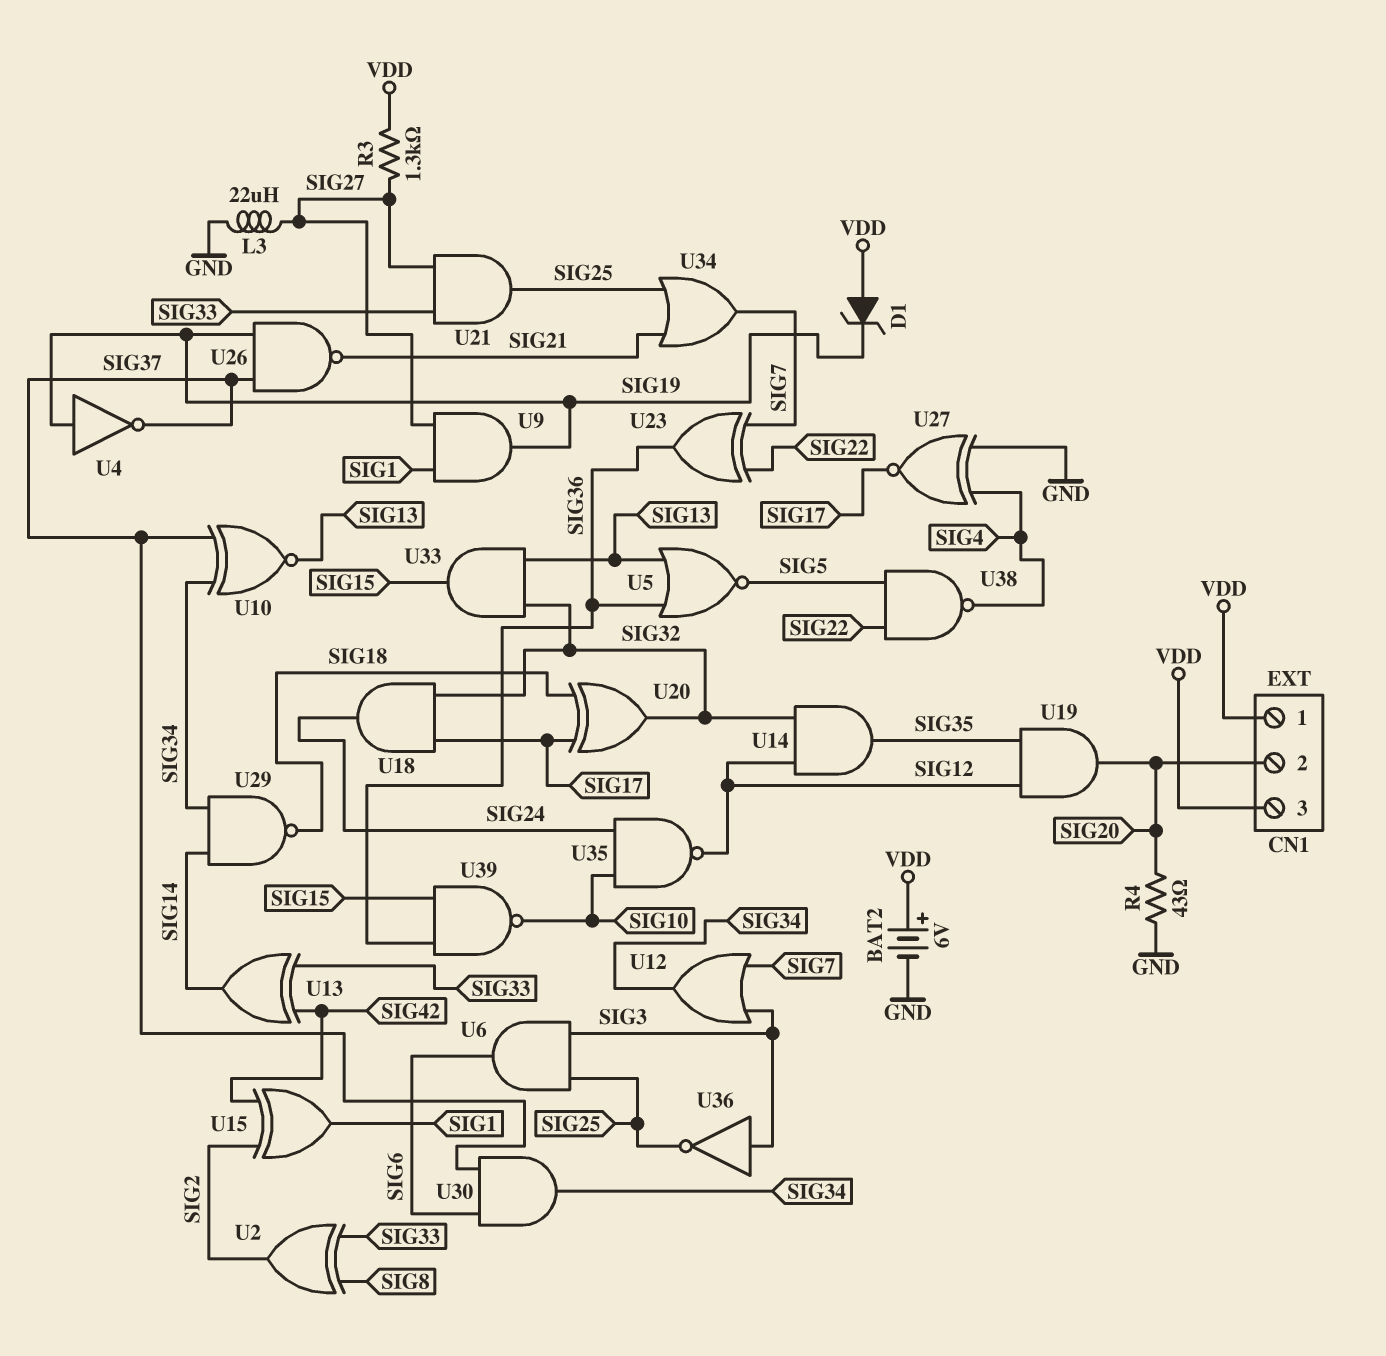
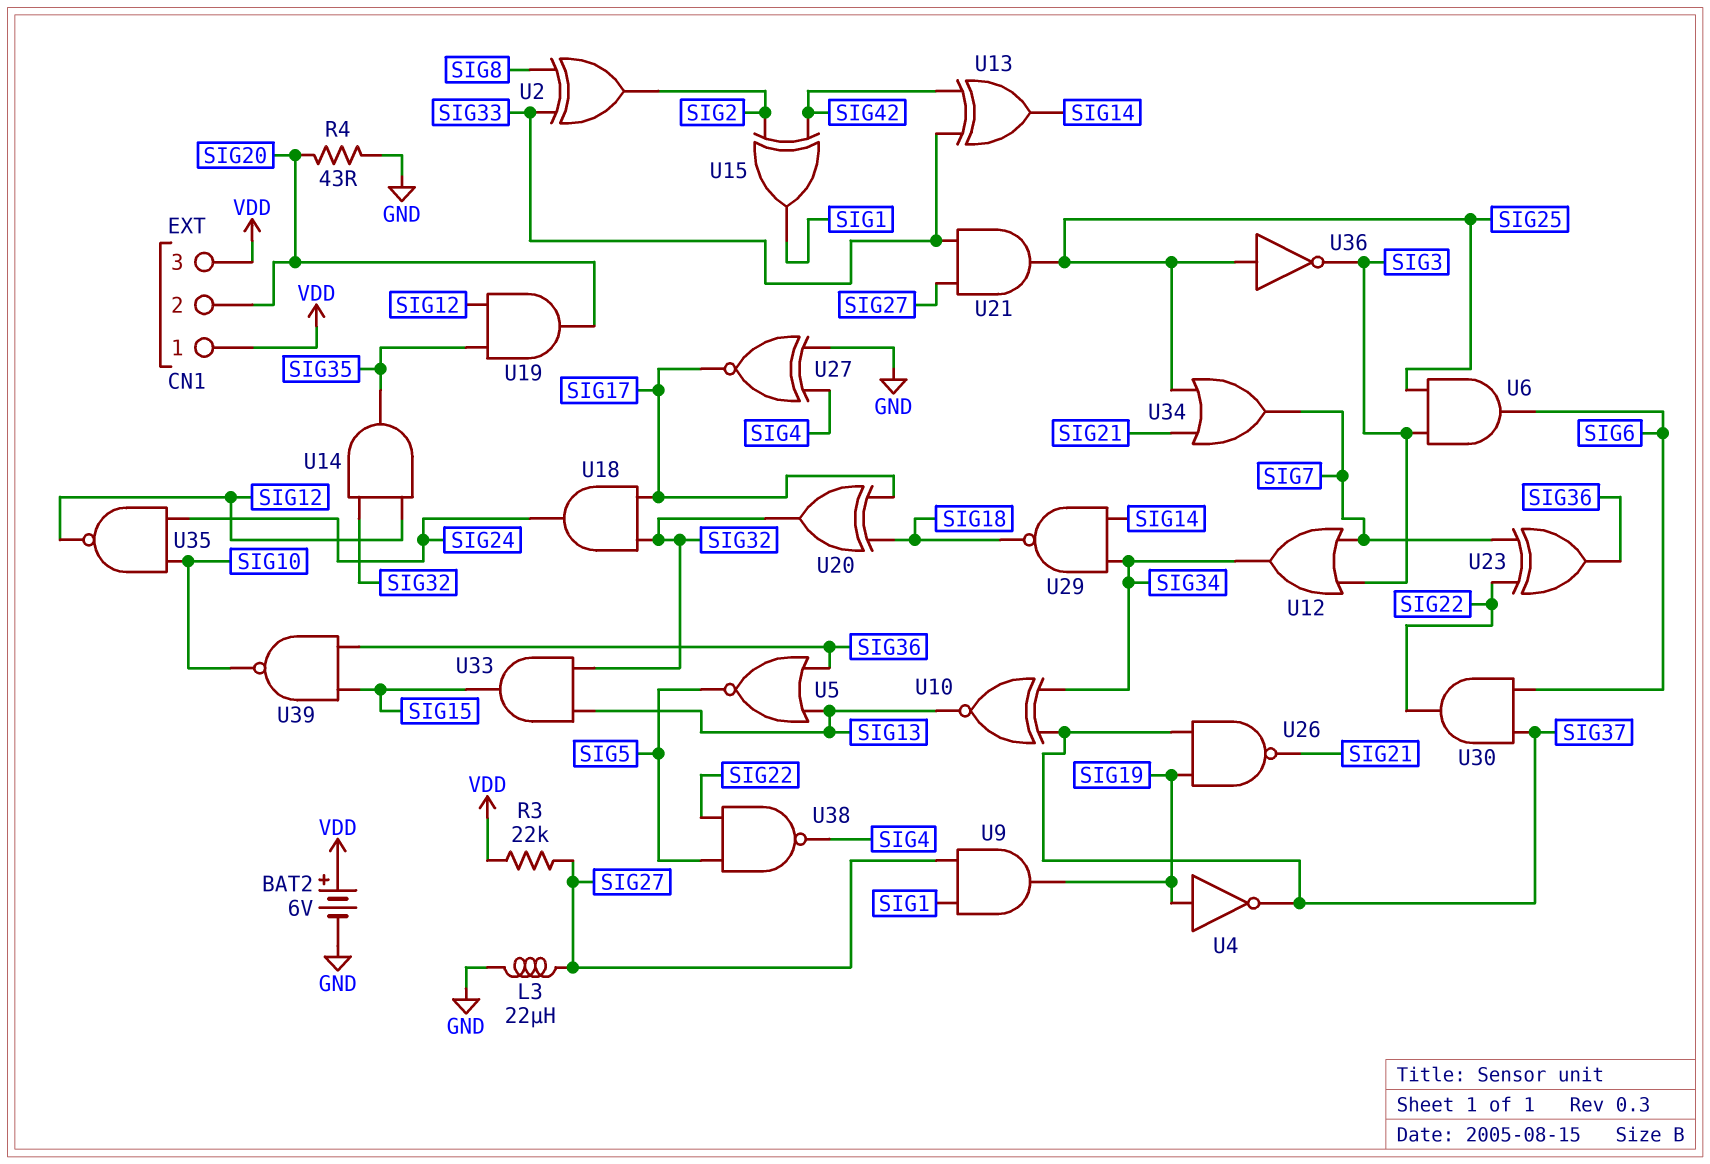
D1: zener (A VDD, K SIG19) -> none
R3: 1.3k (SIG27, VDD) -> 22k (SIG27, VDD)
U30: AND (in SIG6, in SIG37, out SIG34) -> AND (in SIG6, in SIG37, out SIG22)
U36: NOT (in SIG3, out SIG25) -> NOT (in SIG25, out SIG3)

